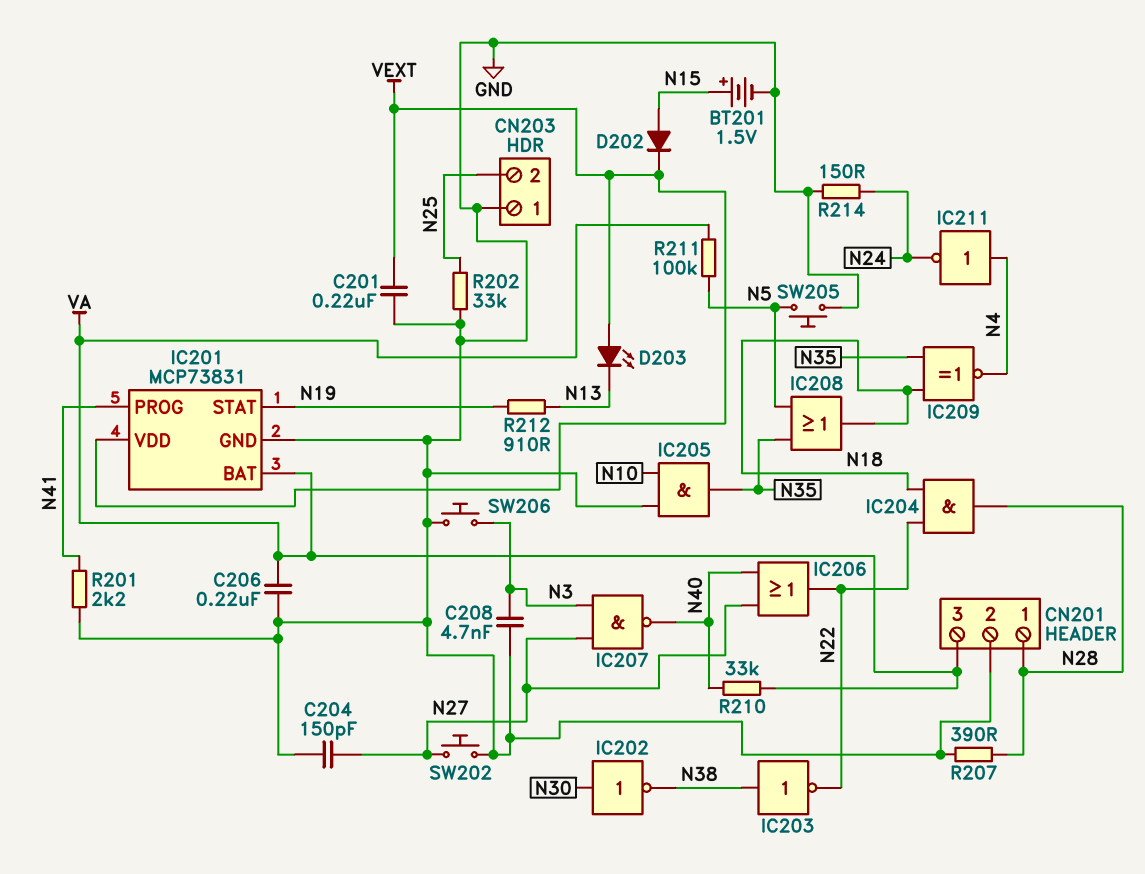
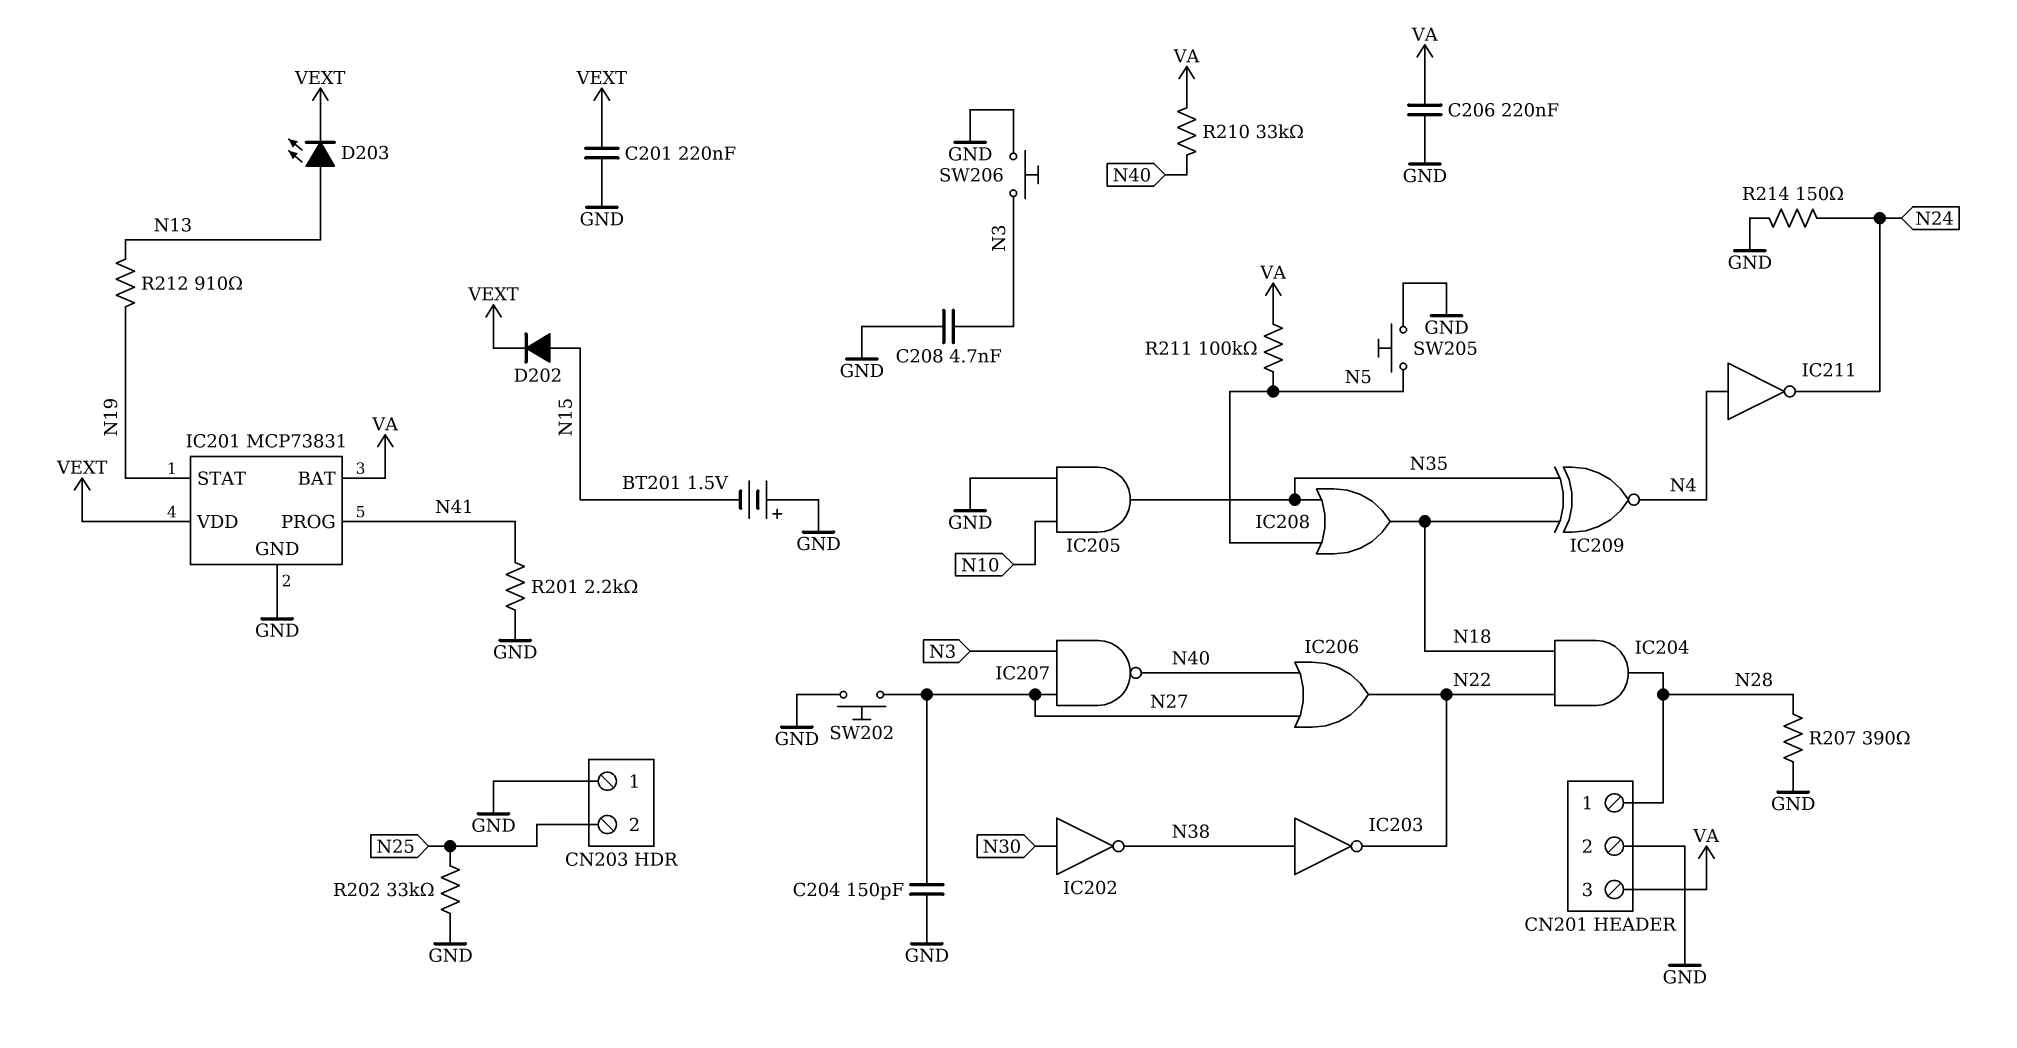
BT201: 1.5V (plus N15, minus GND) -> 1.5V (plus GND, minus N15)
D203: LED (A VEXT, K N13) -> LED (A N13, K VEXT)

